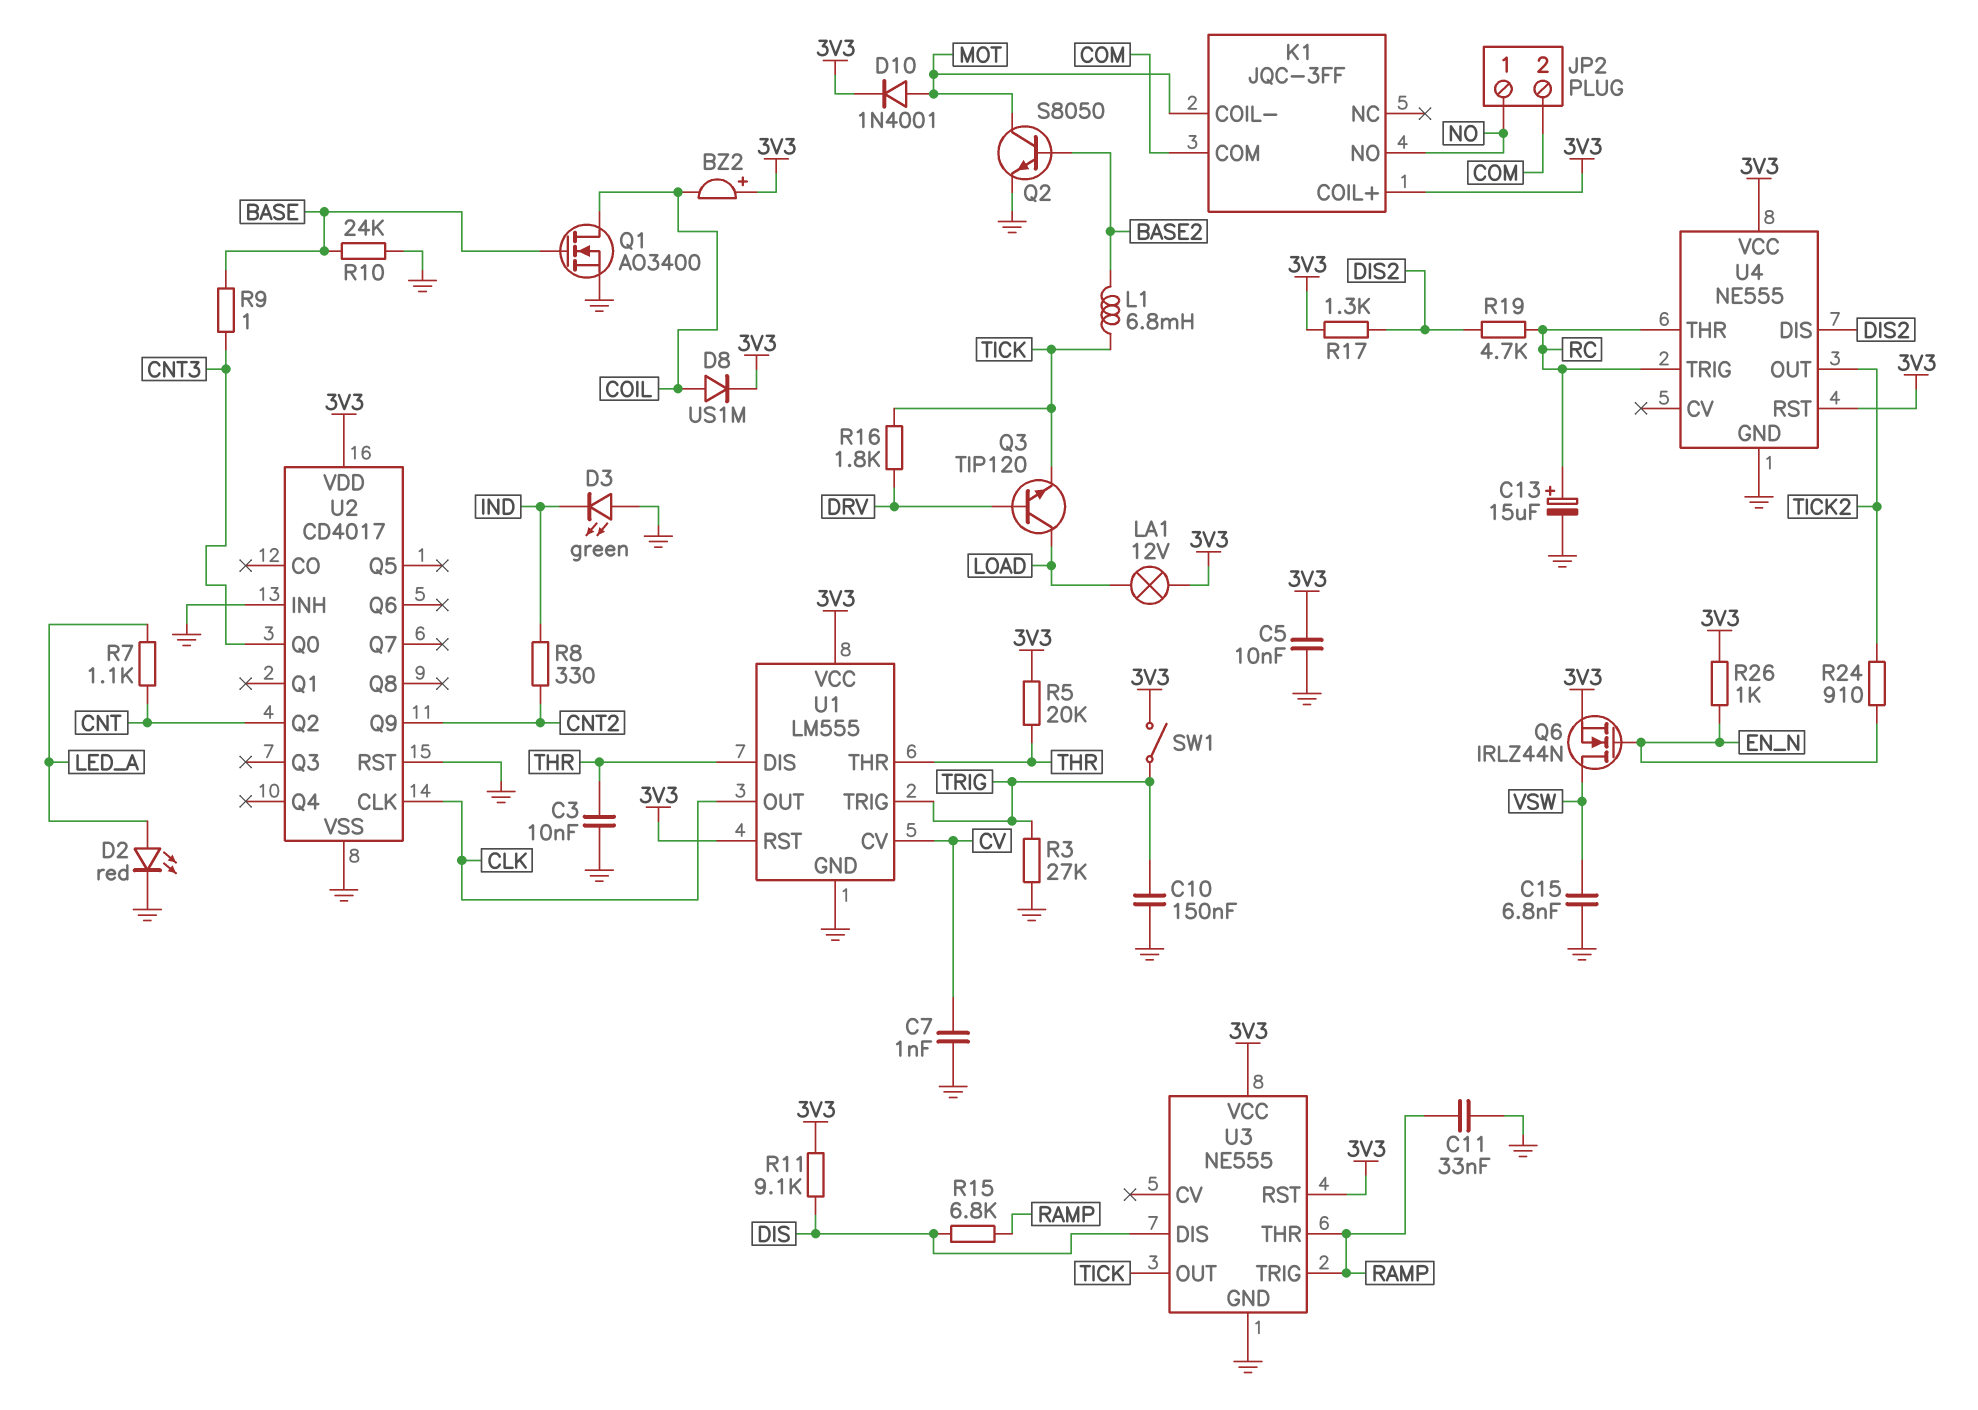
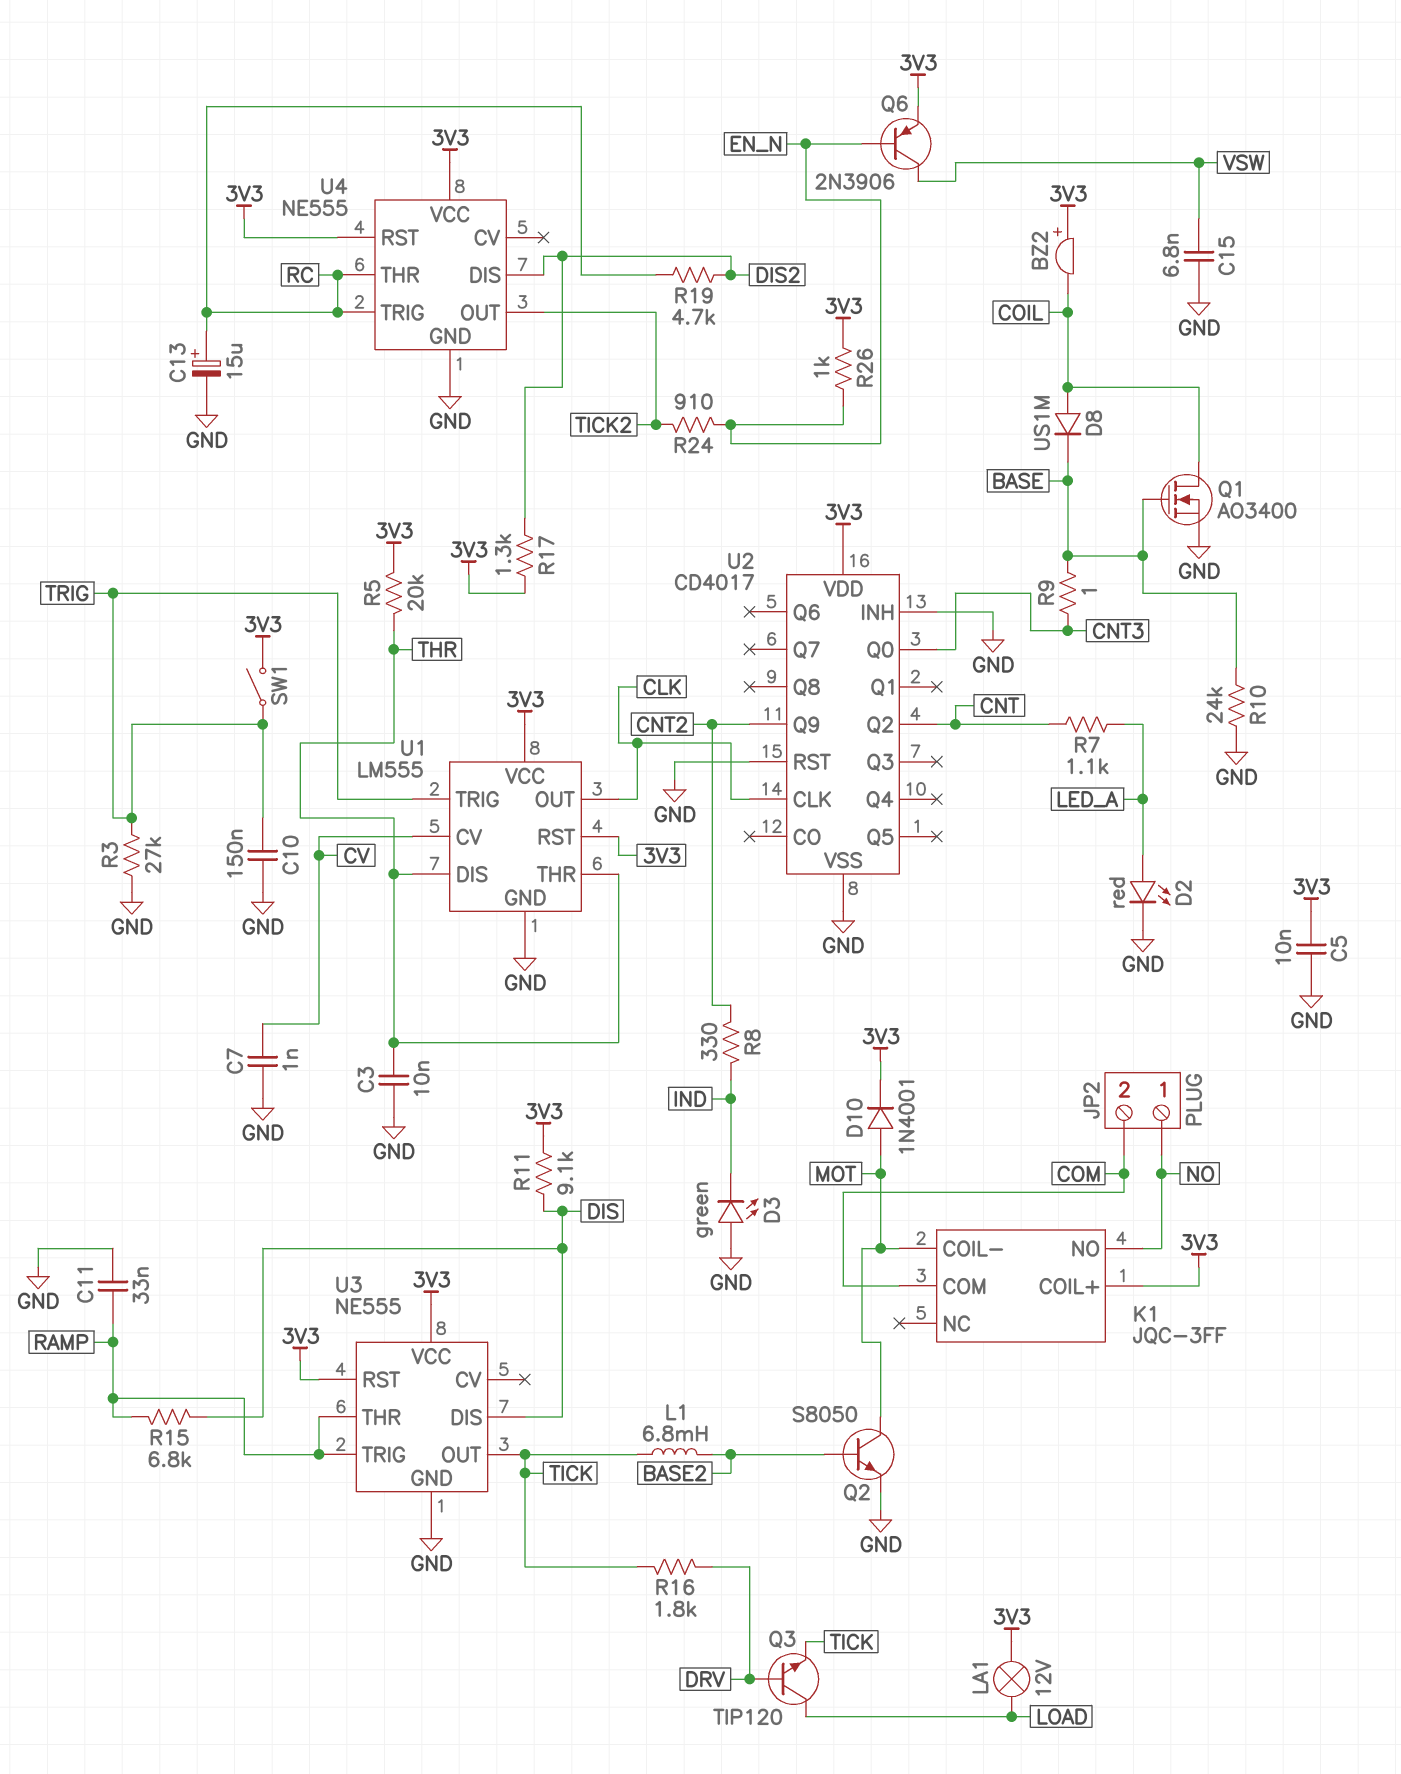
D8: diode US1M (A COIL, K 3V3) -> diode US1M (A COIL, K BASE)
Q6: NMOS IRLZ44N (G EN_N, D VSW, S 3V3) -> PNP 2N3906 (B EN_N, C VSW, E 3V3)

